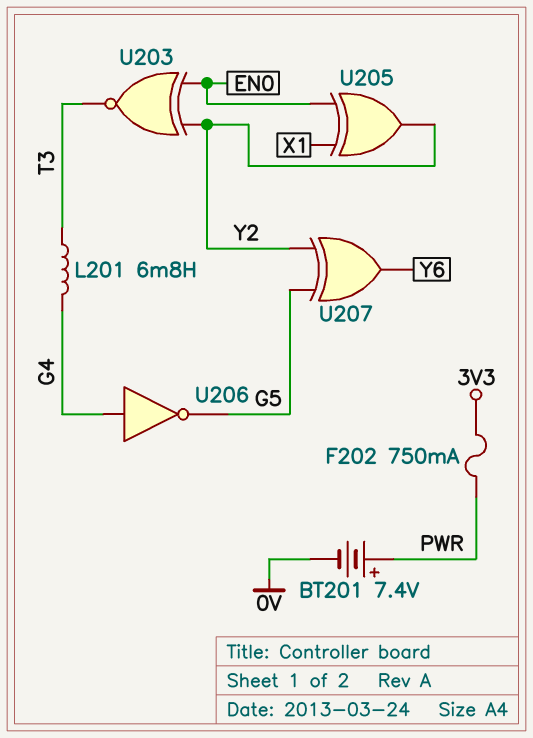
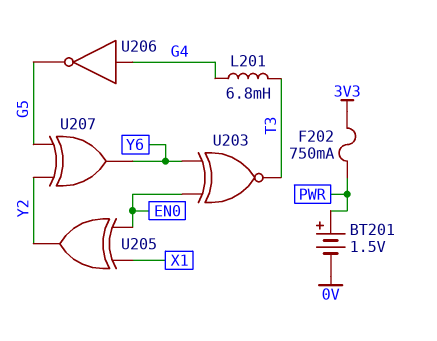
BT201: 7.4V (plus PWR, minus 0V) -> 1.5V (plus PWR, minus 0V)
U203: XNOR (in EN0, in Y2, out T3) -> XNOR (in EN0, in Y6, out T3)

